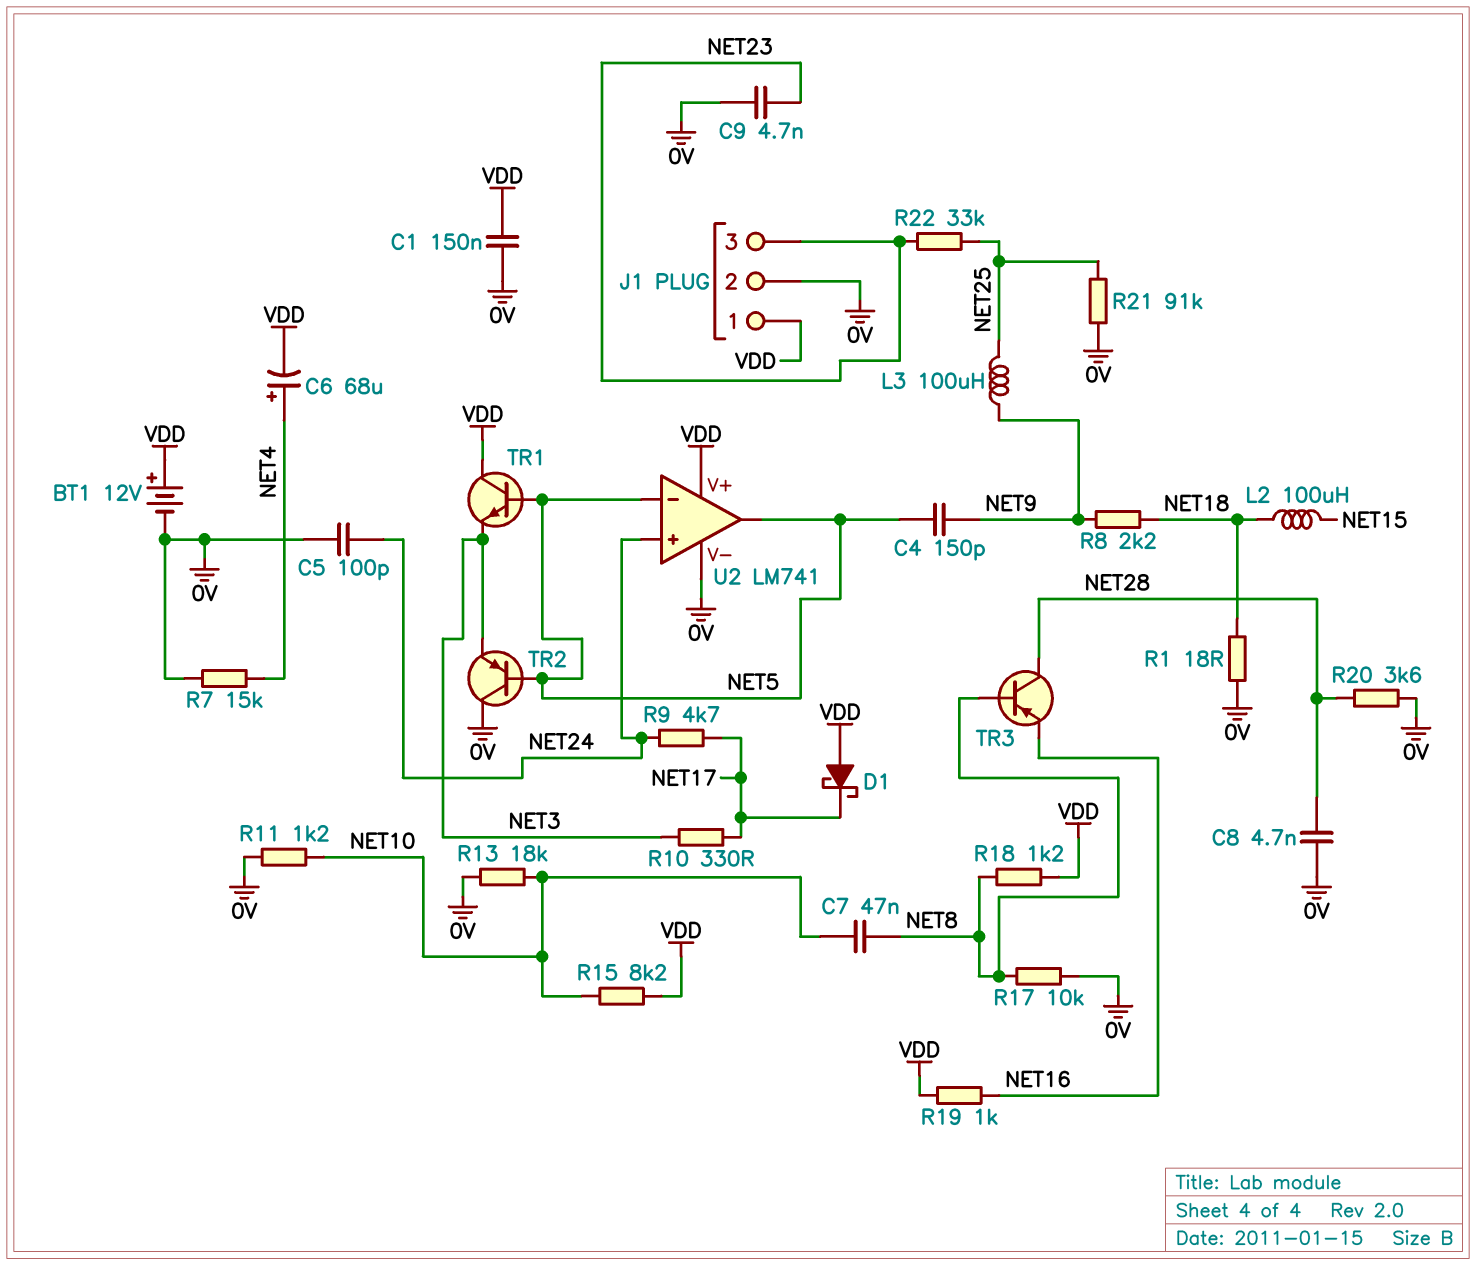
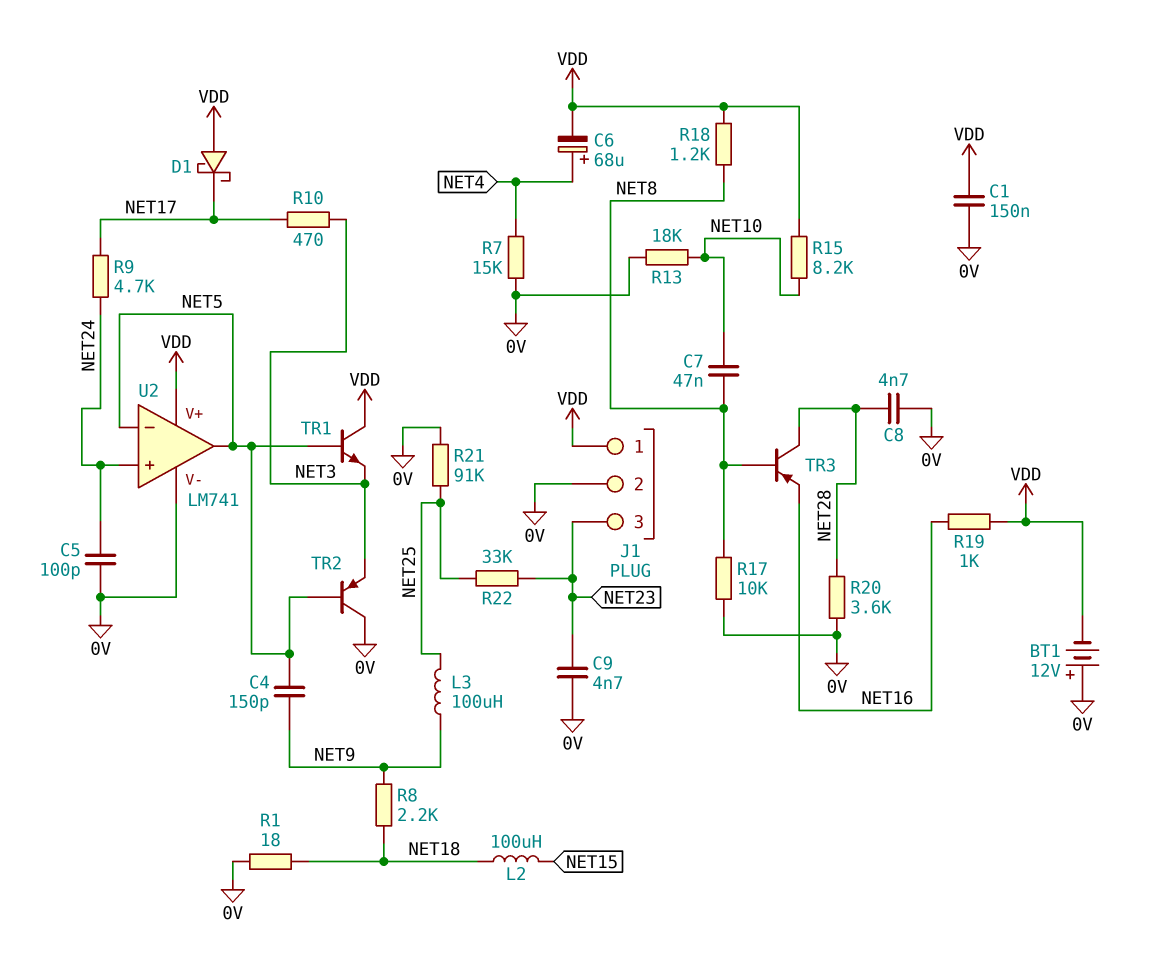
BT1: 12V (plus VDD, minus 0V) -> 12V (plus 0V, minus VDD)
R10: 330 (NET3, NET17) -> 470 (NET3, NET17)
R11: 1.2k (0V, NET10) -> none

